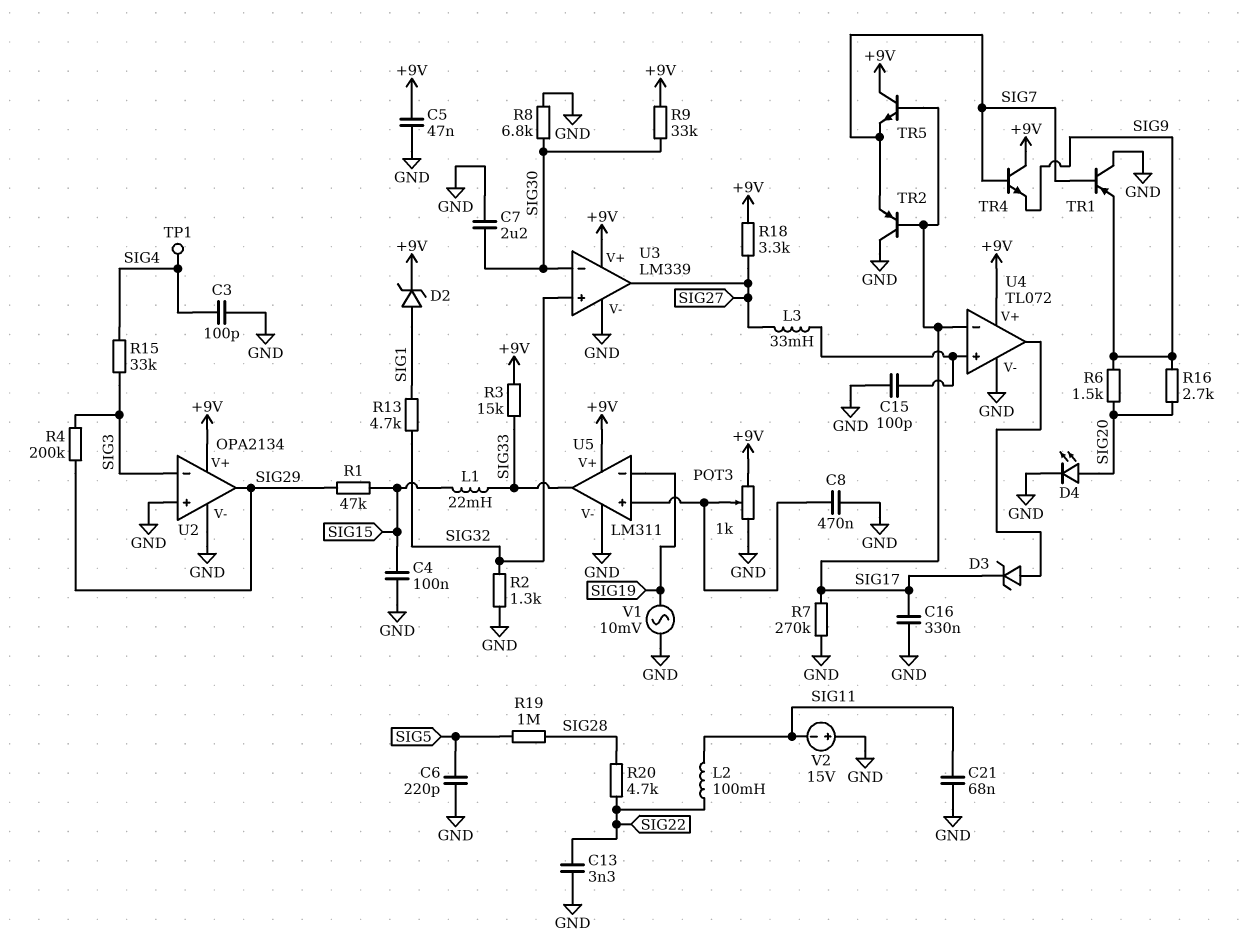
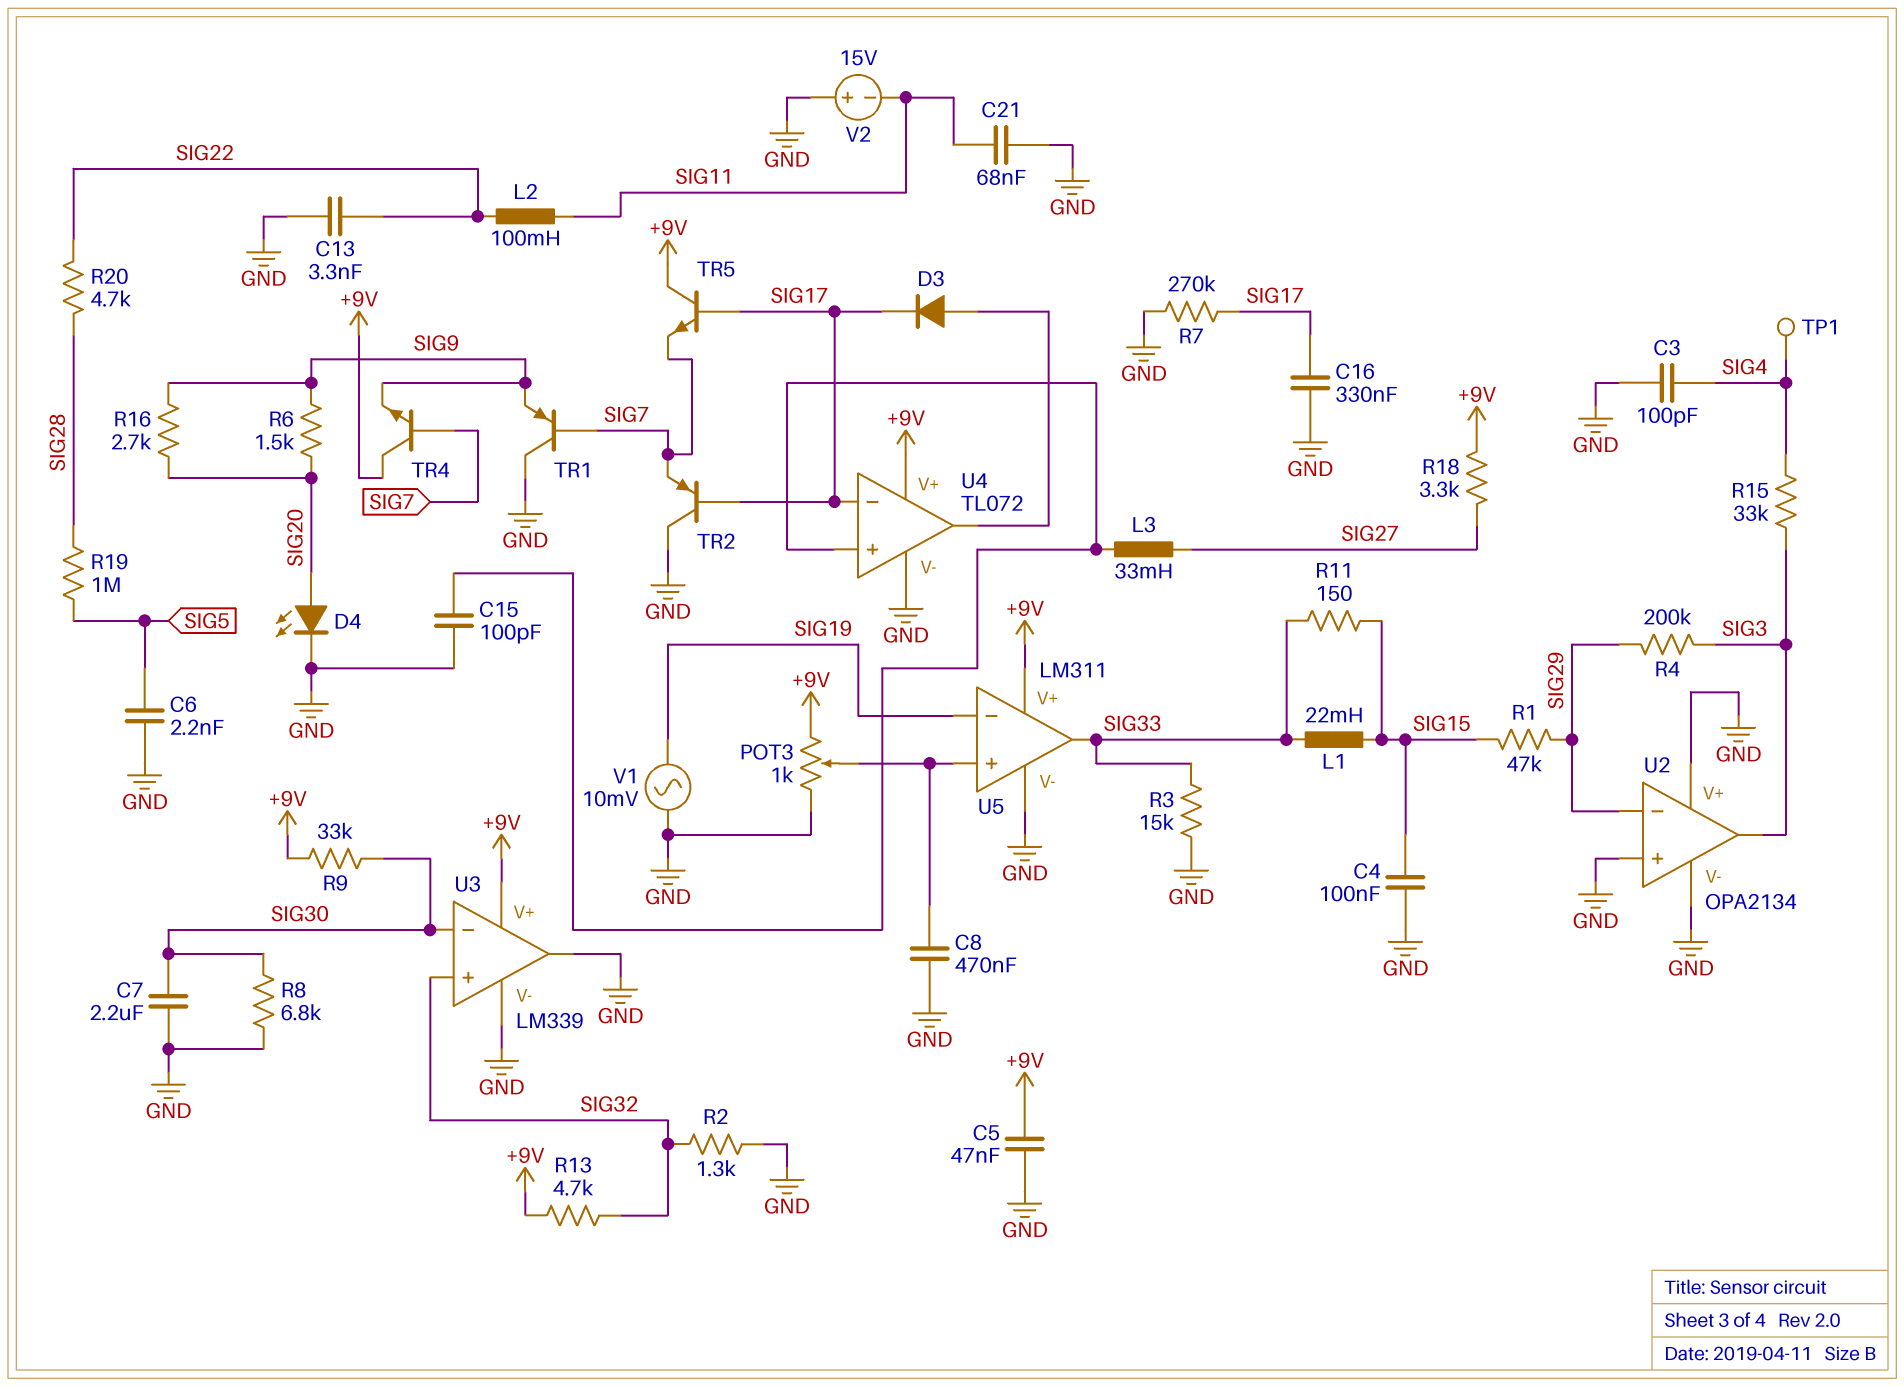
C6: 220pF (GND, SIG5) -> 2.2nF (GND, SIG5)
D2: zener (A SIG1, K +9V) -> none
D3: zener (A U4/out, K SIG17) -> diode (A U4/out, K SIG17)
R3: 15k (+9V, SIG33) -> 15k (GND, SIG33)
R11: none -> 150 (SIG15, SIG33)
R13: 4.7k (SIG1, SIG32) -> 4.7k (+9V, SIG32)
U2 pin V+: +9V -> GND
U2 pin in-: SIG3 -> SIG29
U2 pin out: SIG29 -> SIG3
U3 pin out: SIG27 -> GND

